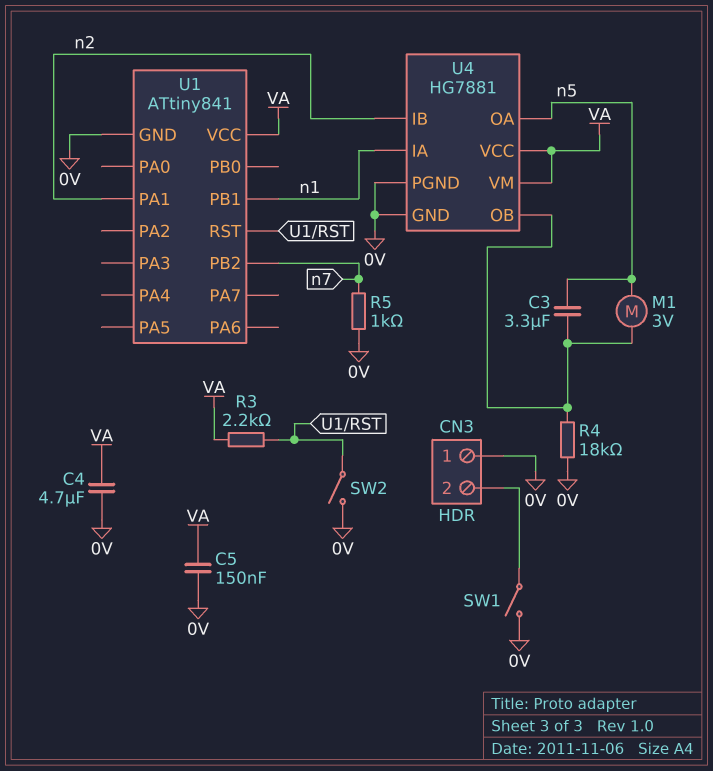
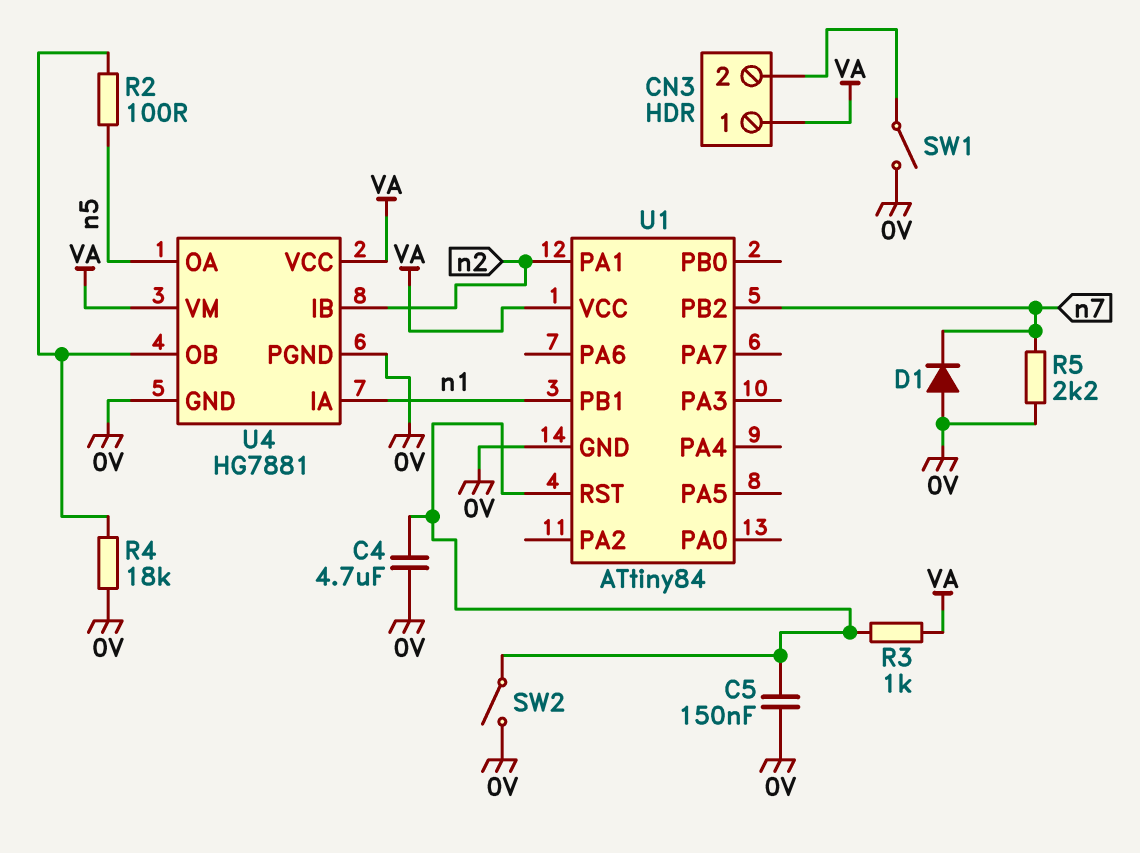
C3: 3.3uF (U4/OB, n5) -> none
C4: 4.7uF (0V, VA) -> 4.7uF (0V, U1/RST)
C5: 150nF (0V, VA) -> 150nF (0V, U1/RST)
CN3 pin 1: 0V -> VA
D1: none -> diode (A 0V, K n7)
M1: motor 3V (U4/OB, n5) -> none
R2: none -> 100 (U4/OB, n5)
R3: 2.2k (U1/RST, VA) -> 1k (U1/RST, VA)
R5: 1k (0V, n7) -> 2.2k (0V, n7)
U1: ATtiny841 -> ATtiny84

